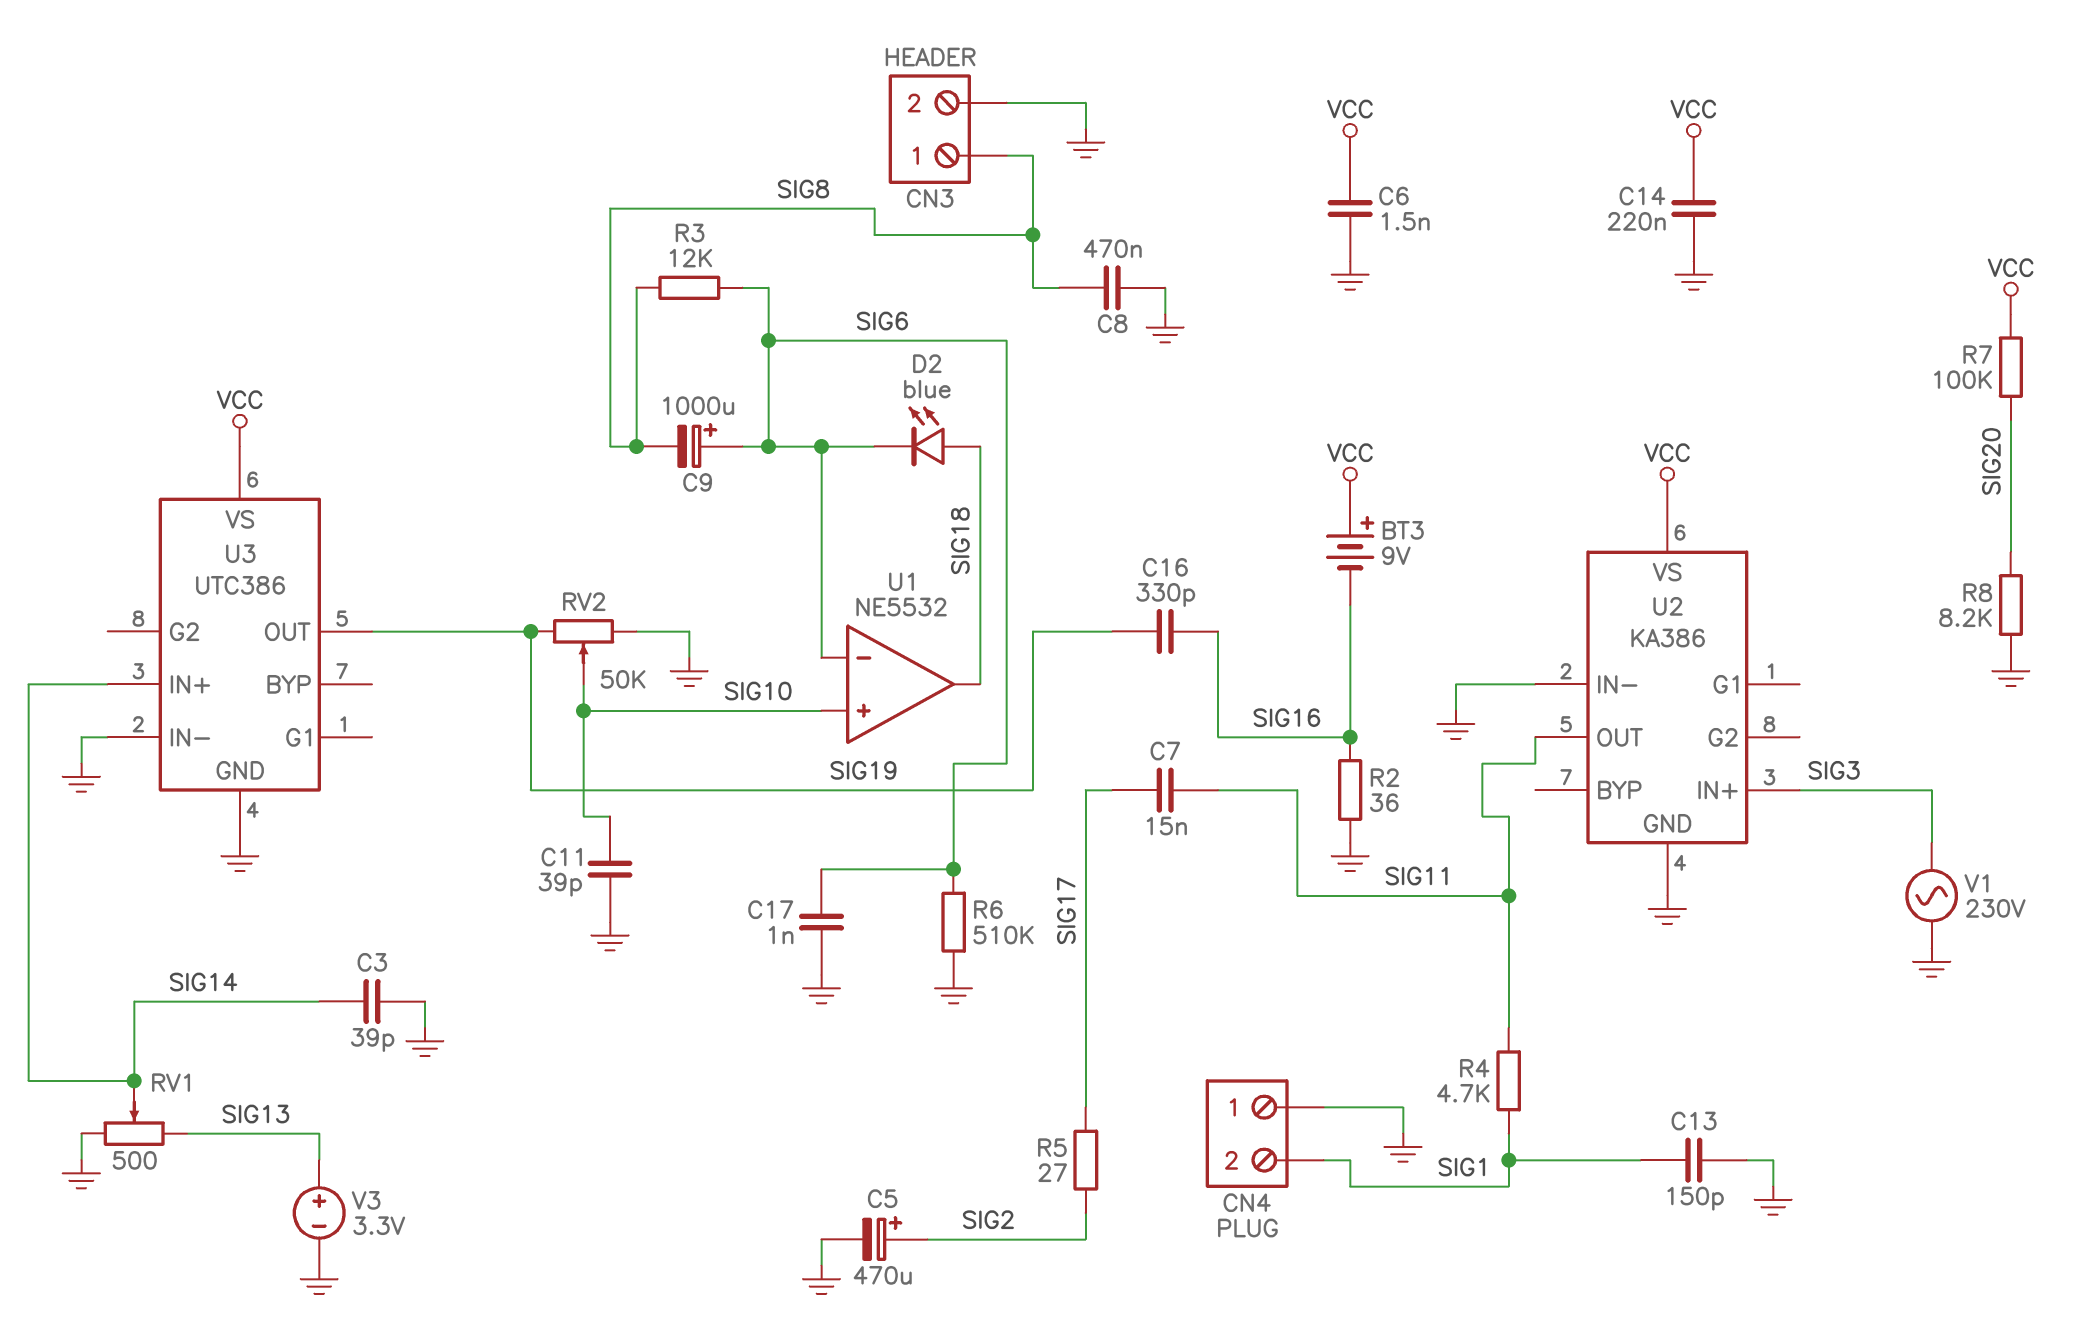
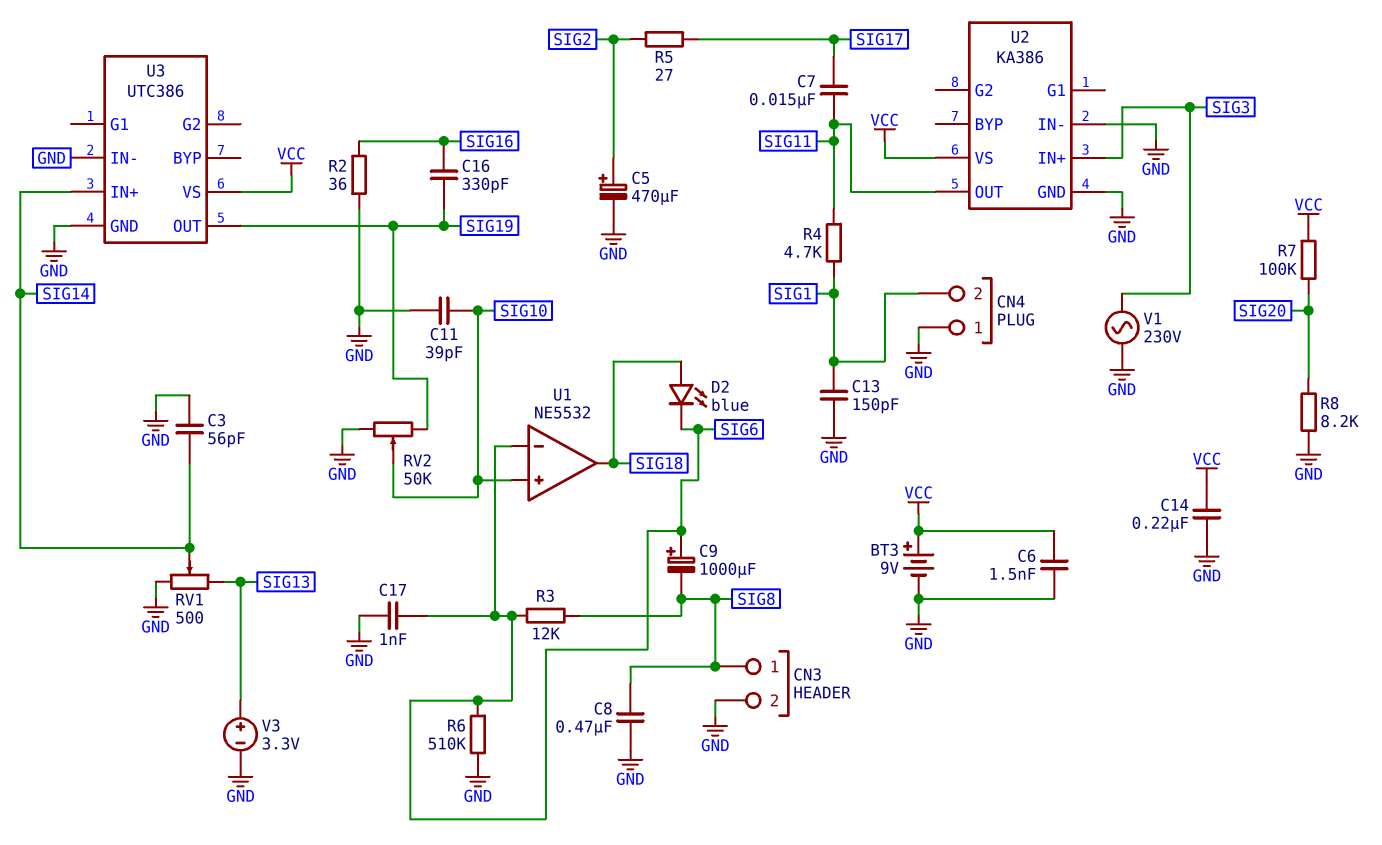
BT3: 9V (plus VCC, minus SIG16) -> 9V (plus VCC, minus GND)
C3: 39pF (GND, SIG14) -> 56pF (GND, SIG14)

